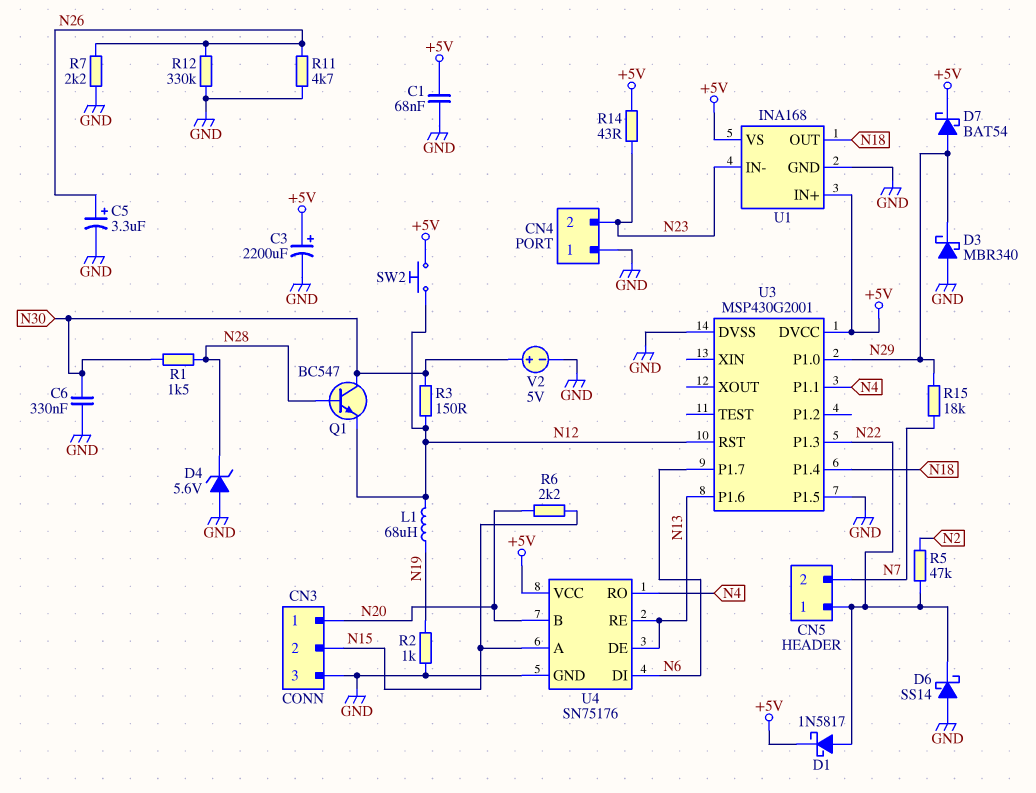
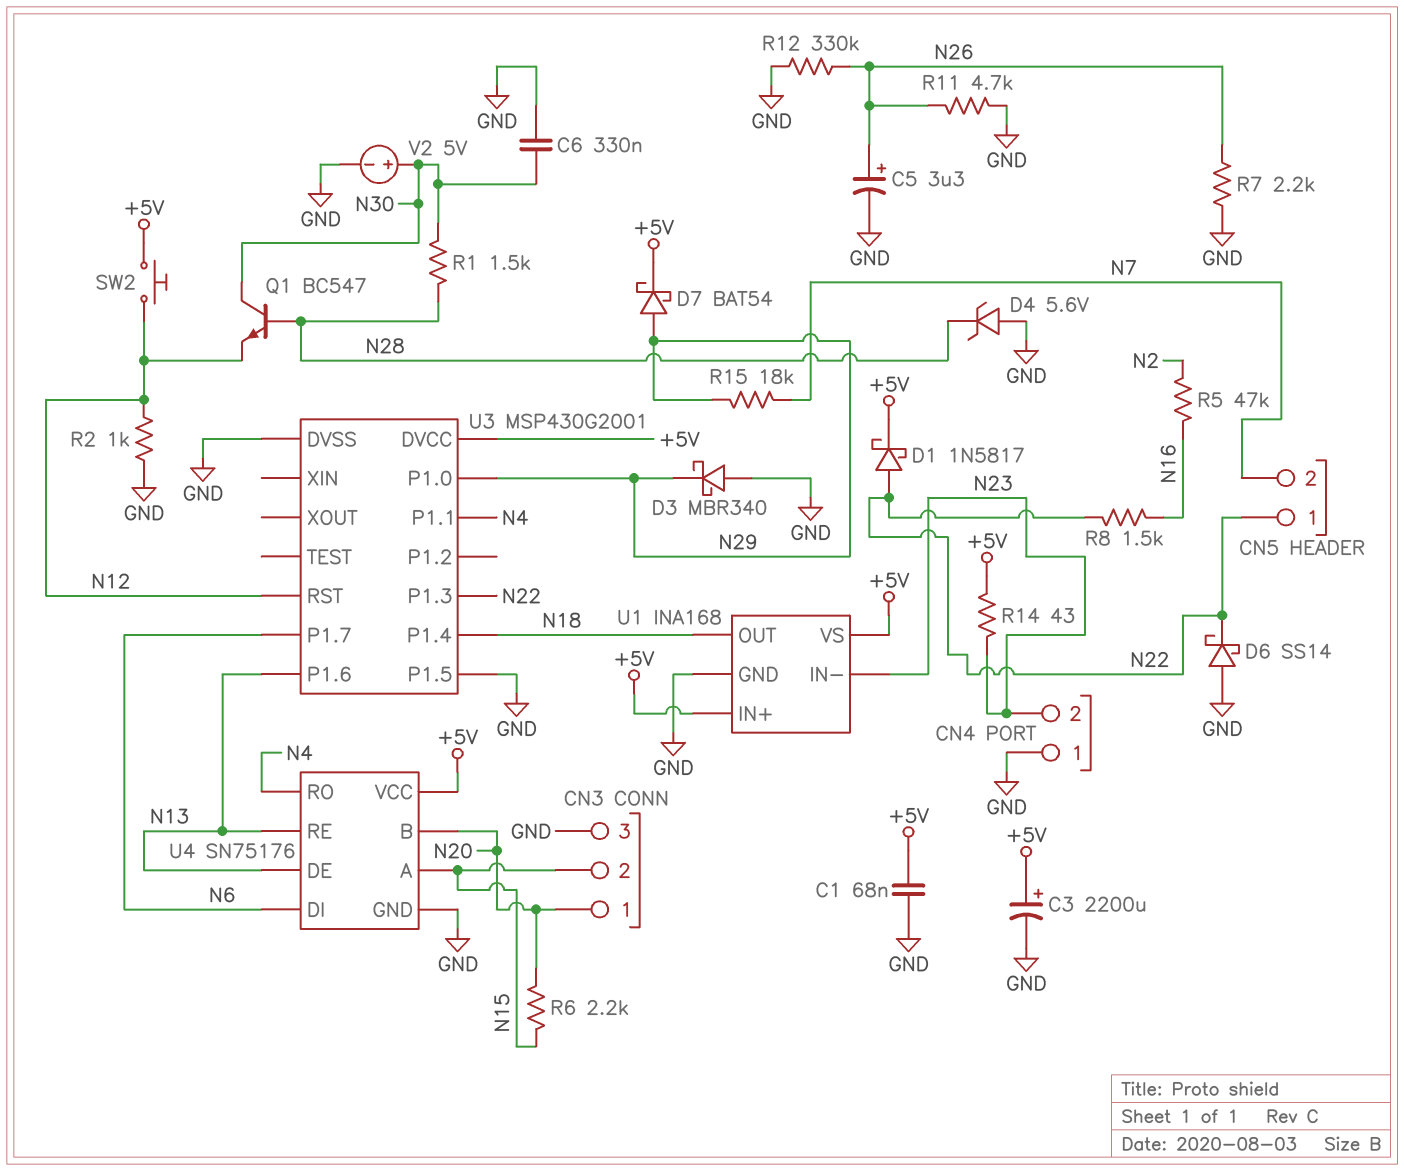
L1: 68uH (N12, N19) -> none
R2: 1k (GND, N19) -> 1k (GND, N12)
R3: 150 (N12, N30) -> none
R5: 47k (N2, N22) -> 47k (N2, N16)
R8: none -> 1.5k (N16, N22)

